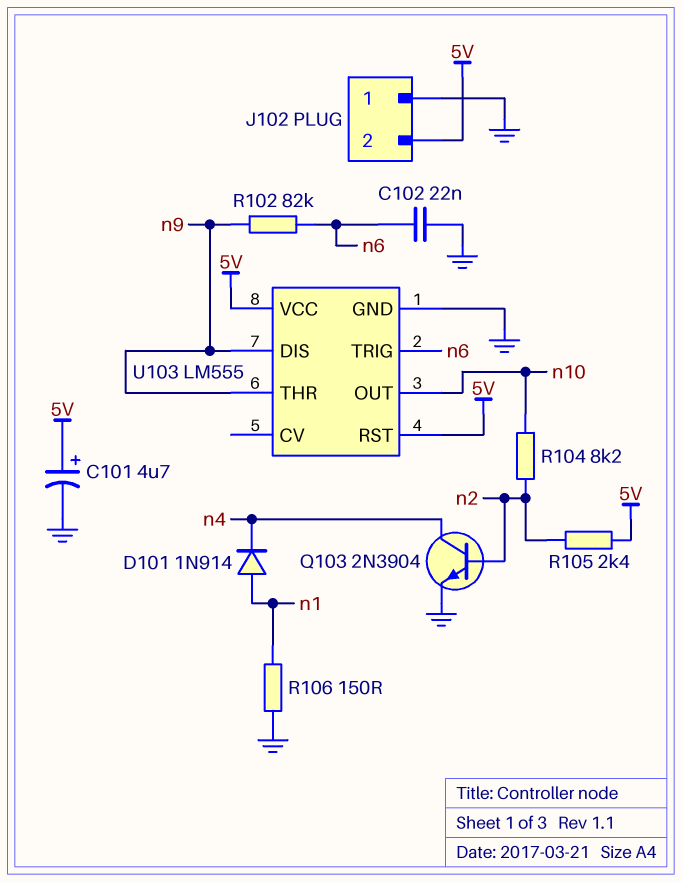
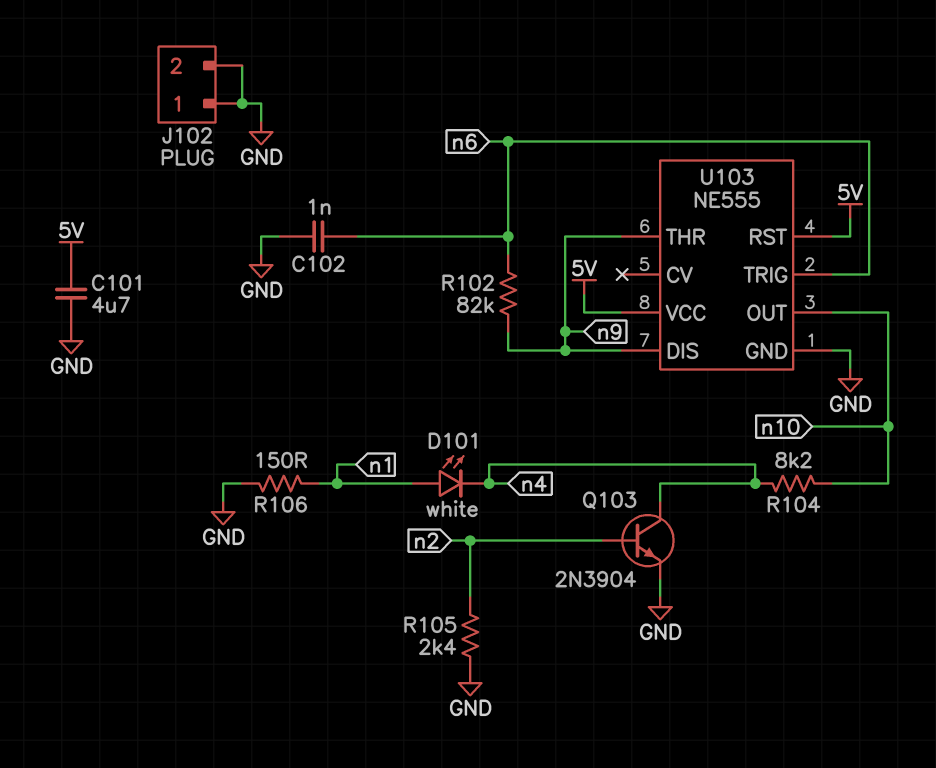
C101: 4.7uF (plus 5V, minus GND) -> 4.7uF (5V, GND)
C102: 22nF (GND, n6) -> 1nF (GND, n6)
D101: diode 1N914 (A n1, K n4) -> LED white (A n1, K n4)
J102 pin 2: 5V -> GND
R104: 8.2k (n2, n10) -> 8.2k (n4, n10)
R105: 2.4k (5V, n2) -> 2.4k (GND, n2)
U103: LM555 -> NE555

